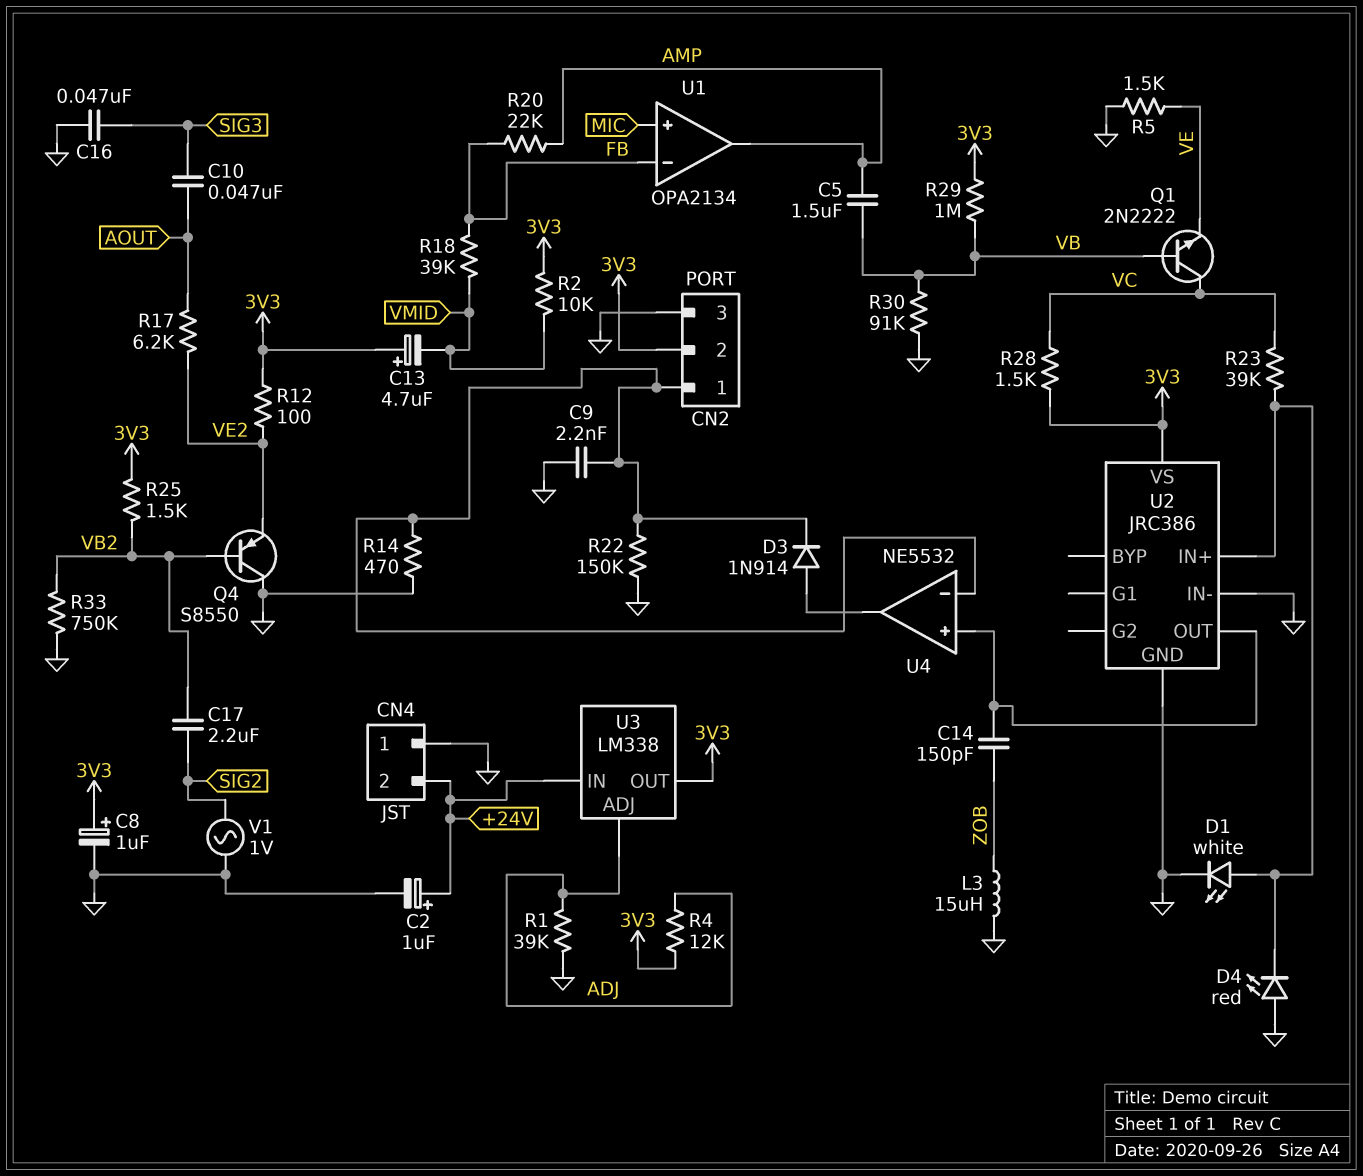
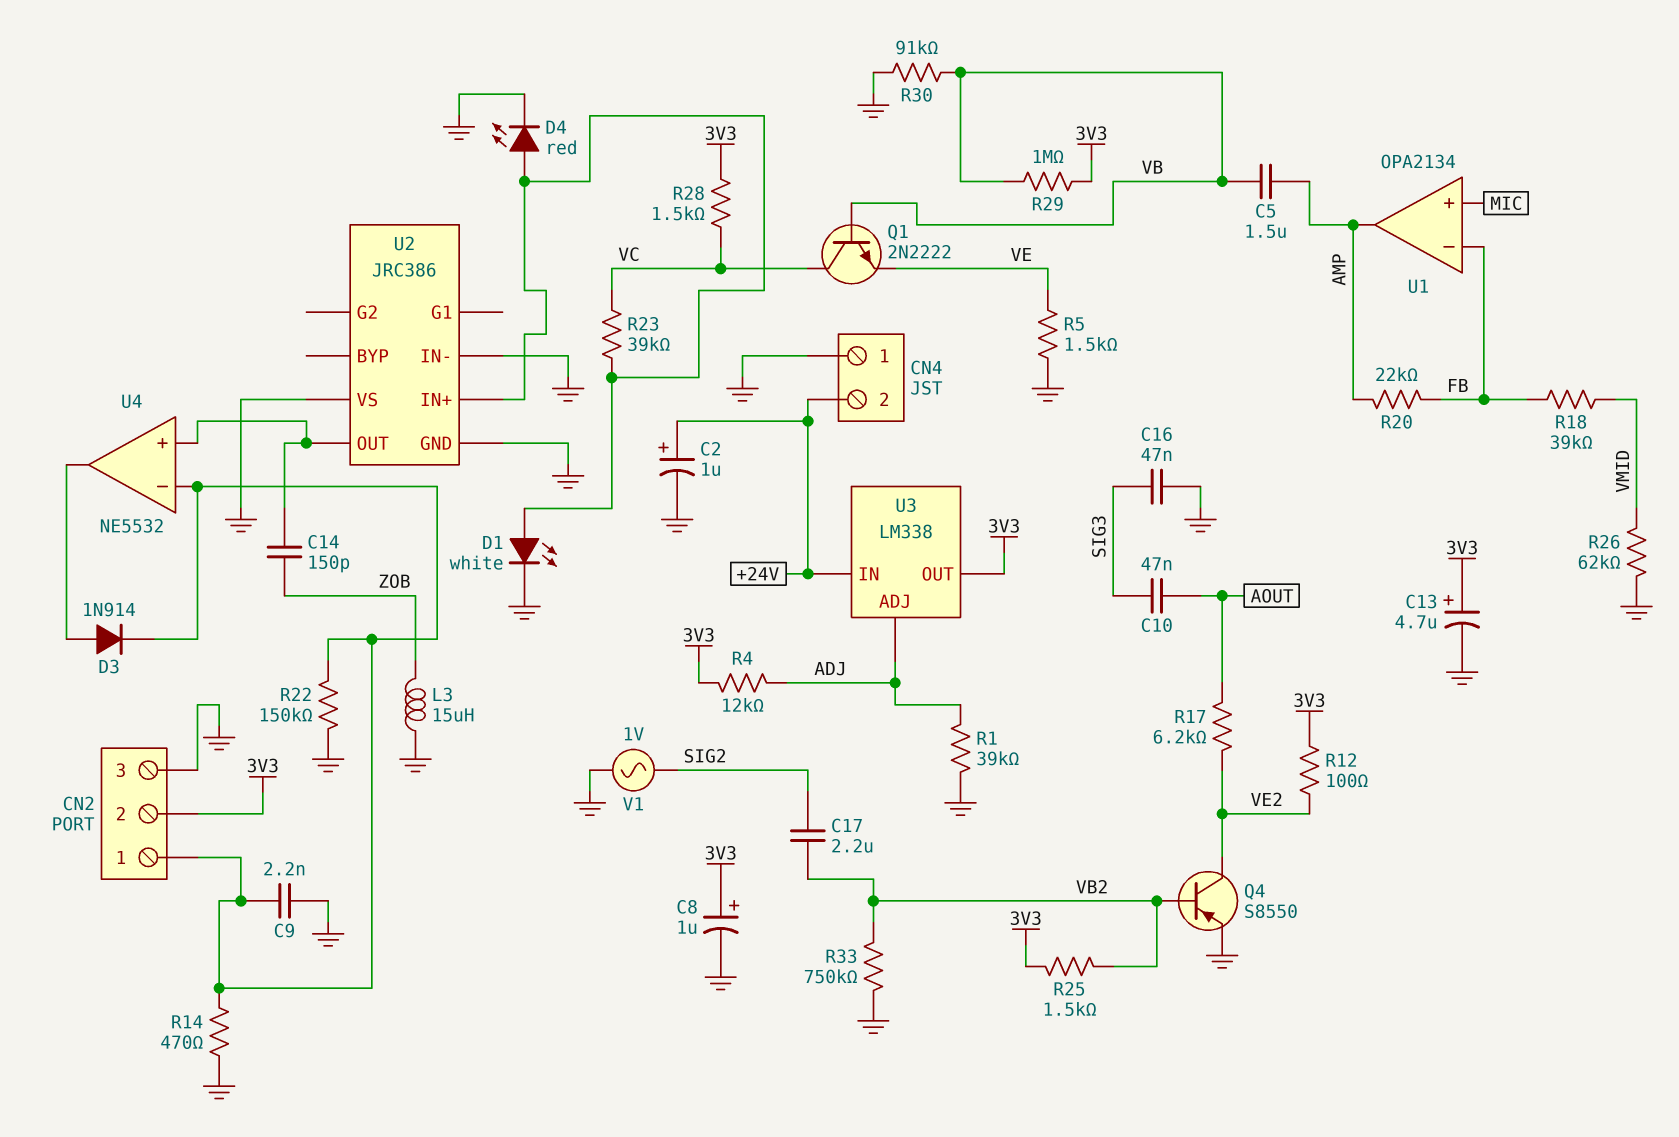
C13: 4.7uF (plus 3V3, minus VMID) -> 4.7uF (plus 3V3, minus GND)
D4: LED red (A GND, K U2/IN+) -> LED red (A U2/IN+, K GND)
Q4: PNP S8550 (B VB2, C GND, E VE2) -> PNP S8550 (B VB2, C VE2, E GND)
R2: 10k (3V3, VMID) -> none
R26: none -> 62k (GND, VMID)
U2 pin VS: 3V3 -> GND

